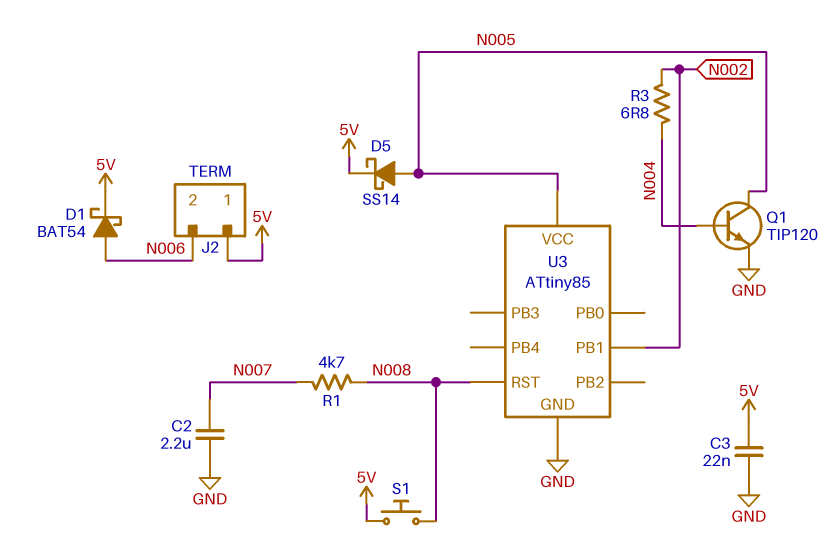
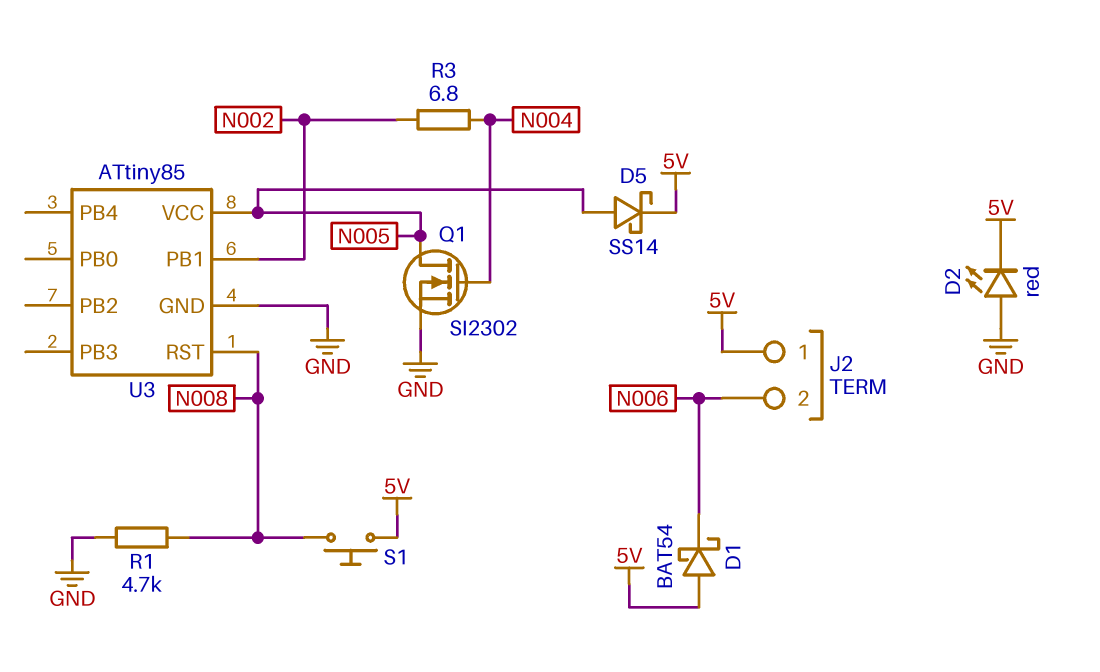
C2: 2.2uF (GND, N007) -> none
C3: 22nF (5V, GND) -> none
D1: schottky BAT54 (A N006, K 5V) -> schottky BAT54 (A 5V, K N006)
D2: none -> LED red (A GND, K 5V)
Q1: NPN TIP120 (B N004, C N005, E GND) -> NMOS SI2302 (G N004, D N005, S GND)
R1: 4.7k (N007, N008) -> 4.7k (GND, N008)

